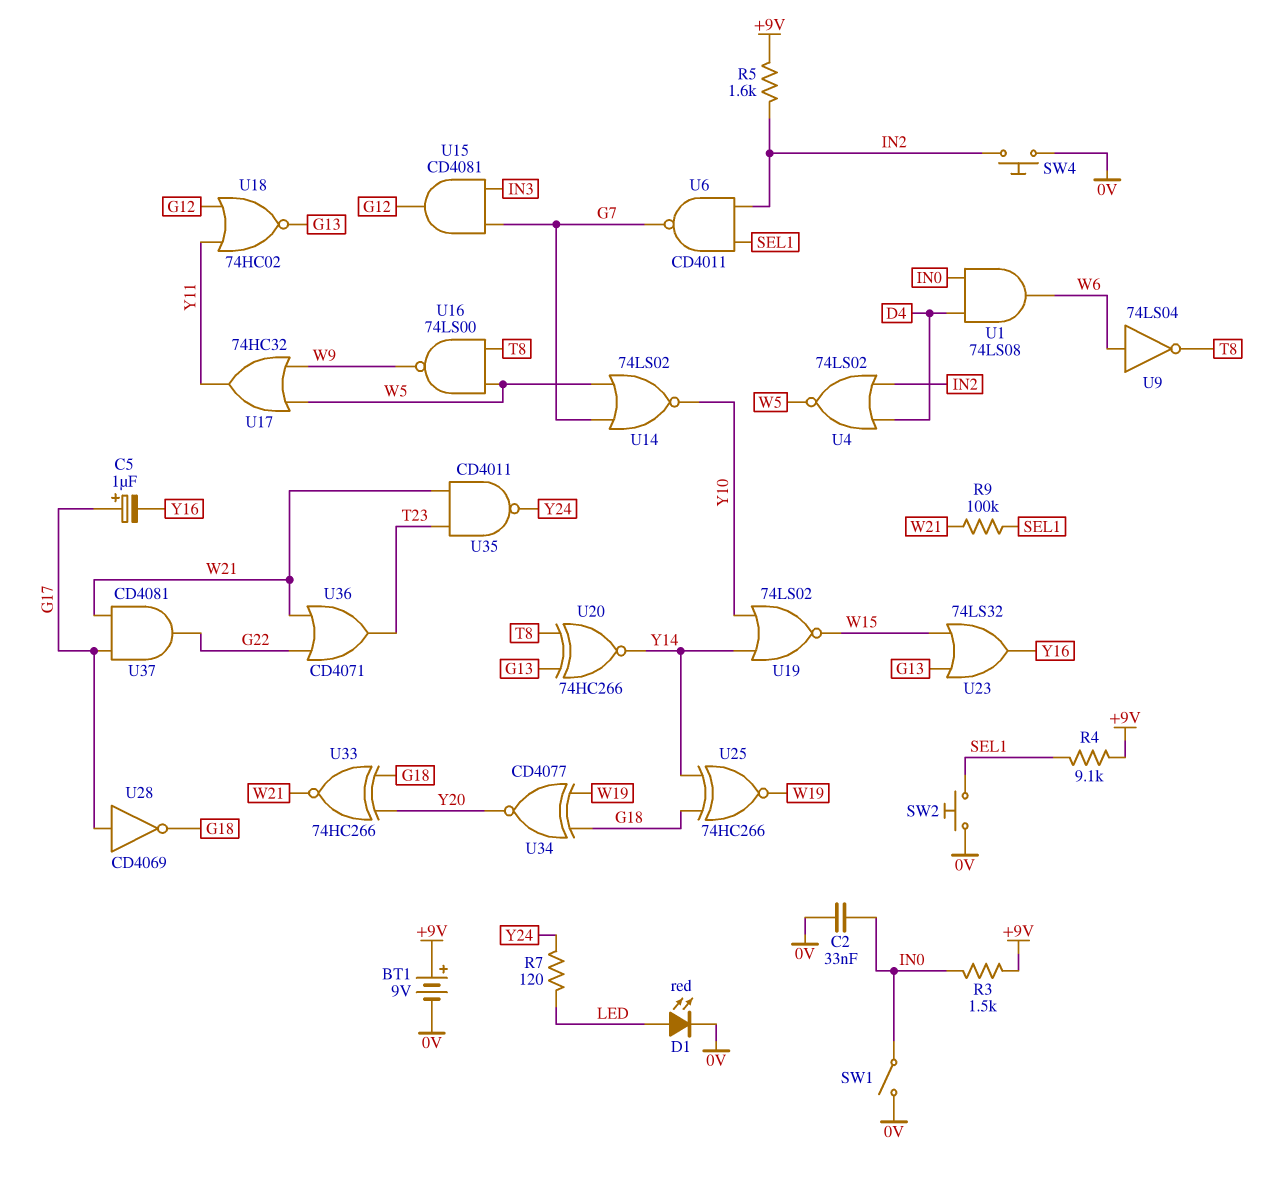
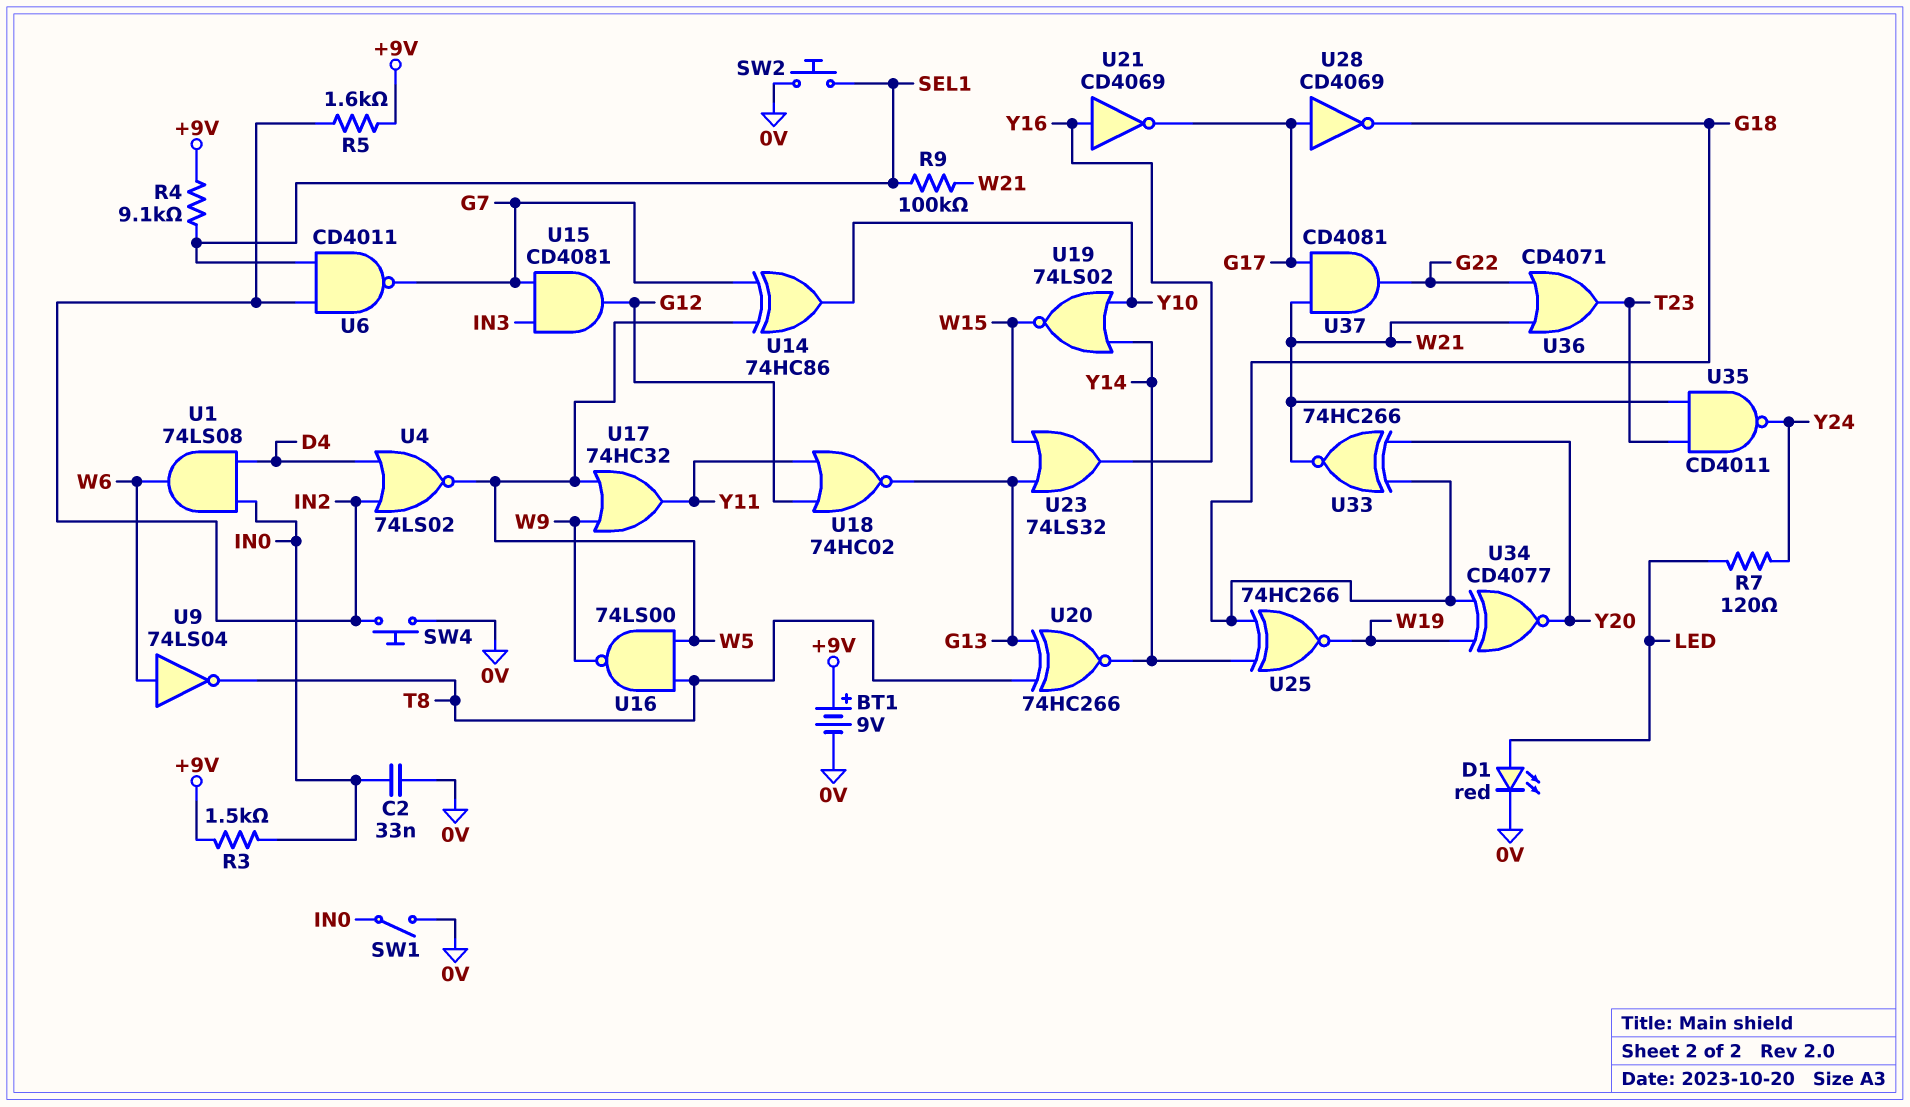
C5: 1uF (plus G17, minus Y16) -> none
U14: NOR 74LS02 (in G7, in W5, out Y10) -> XOR 74HC86 (in G7, in W5, out Y10)
U21: none -> NOT CD4069 (in Y16, out G17)

